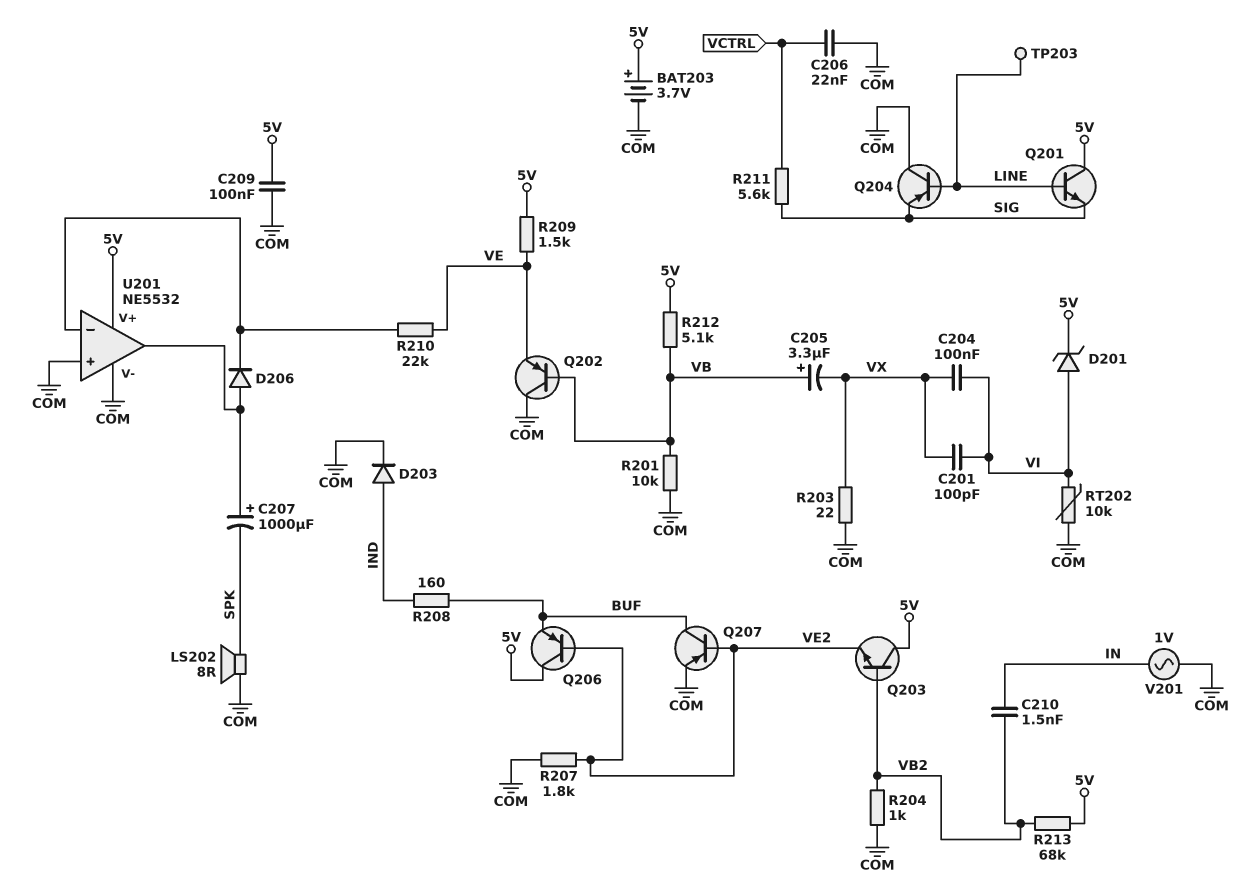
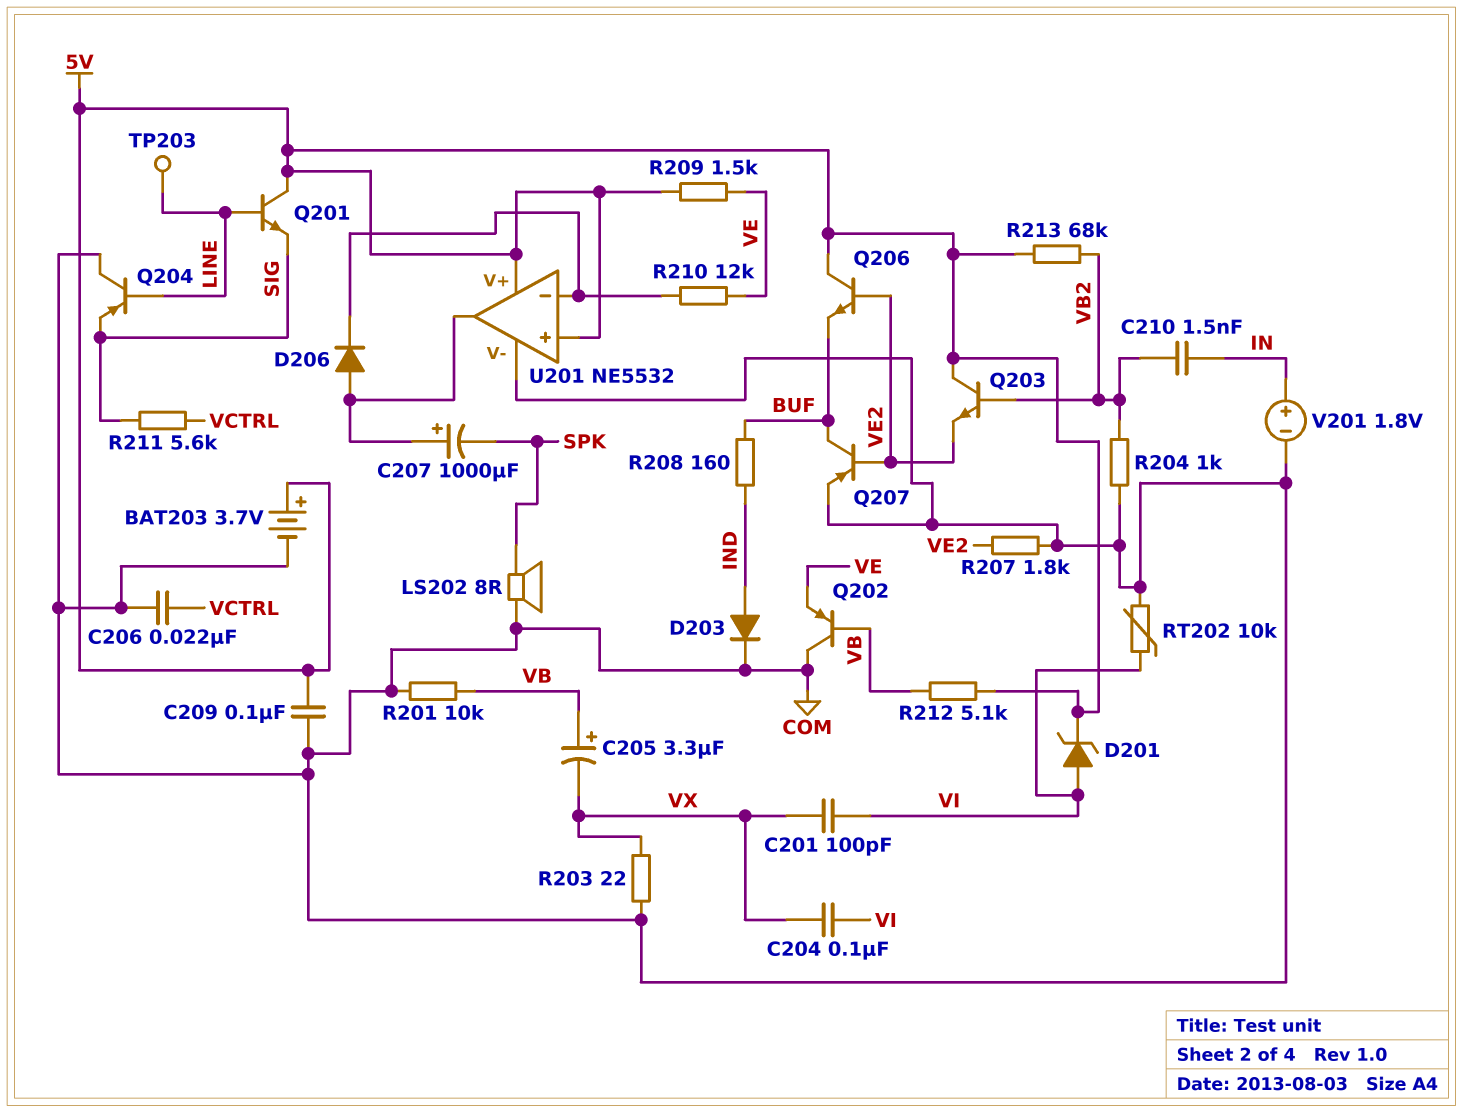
Q206: PNP (B VE2, C 5V, E BUF) -> NPN (B VE2, C 5V, E BUF)
R210: 22k (U201/in-, VE) -> 12k (U201/in-, VE)
U201 pin in+: COM -> 5V
V201: AC 1V (COM, IN) -> 1.8V (plus IN, minus COM)

